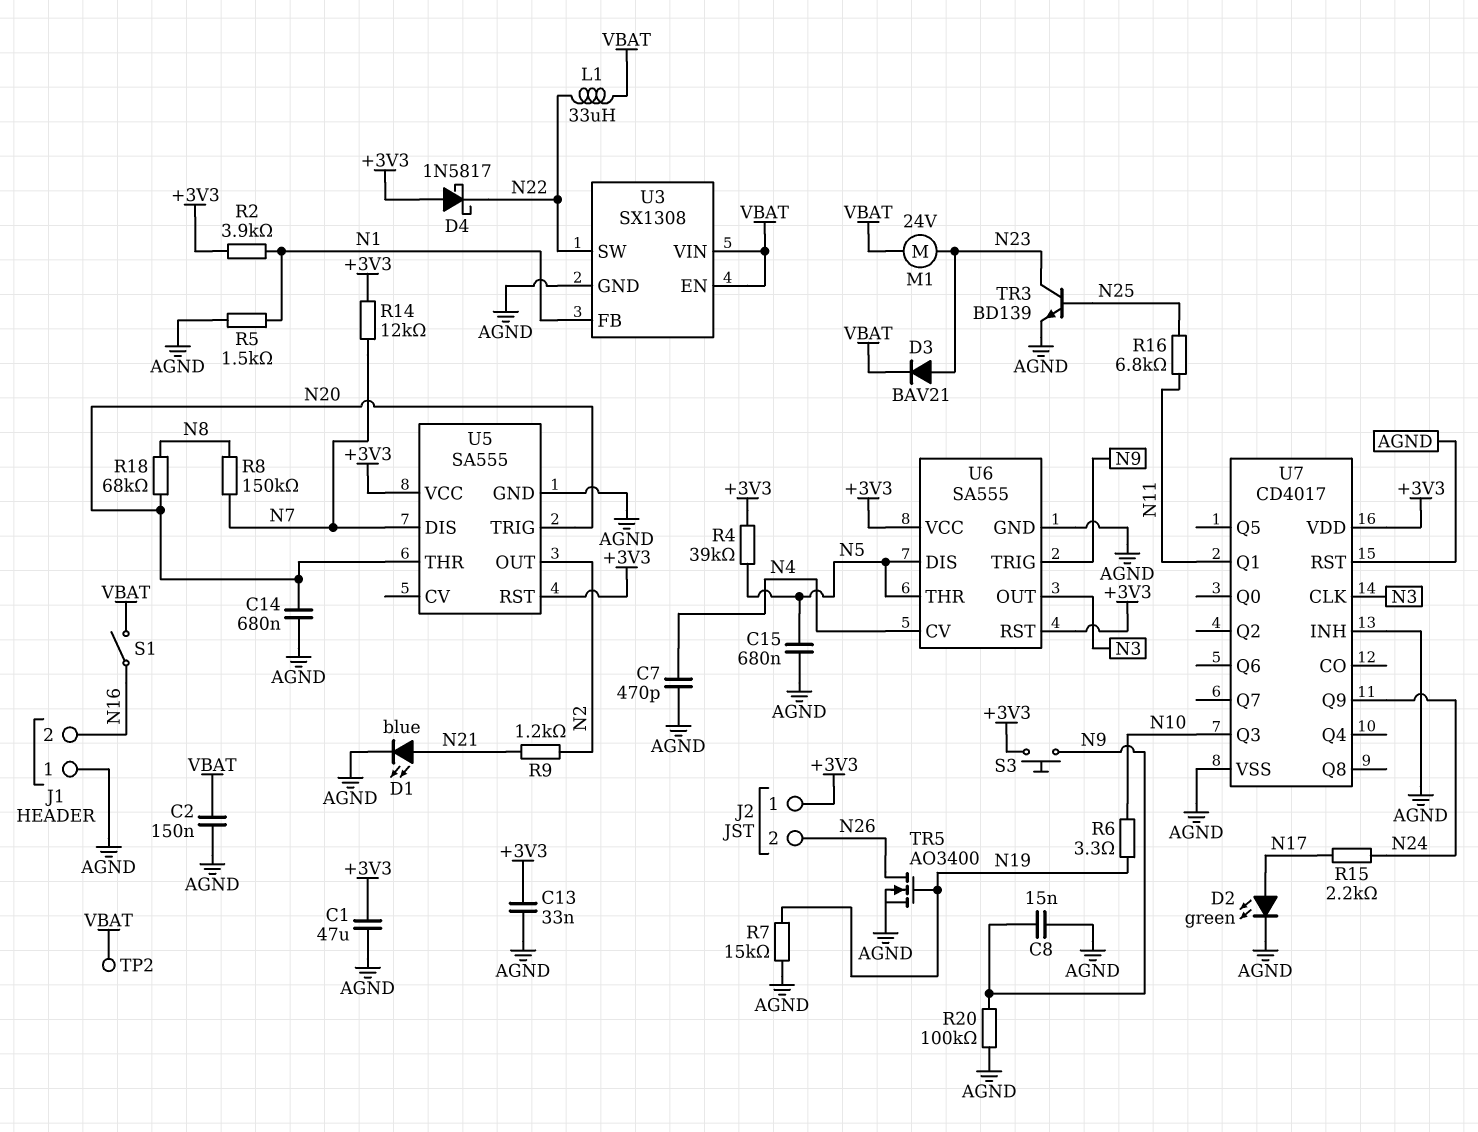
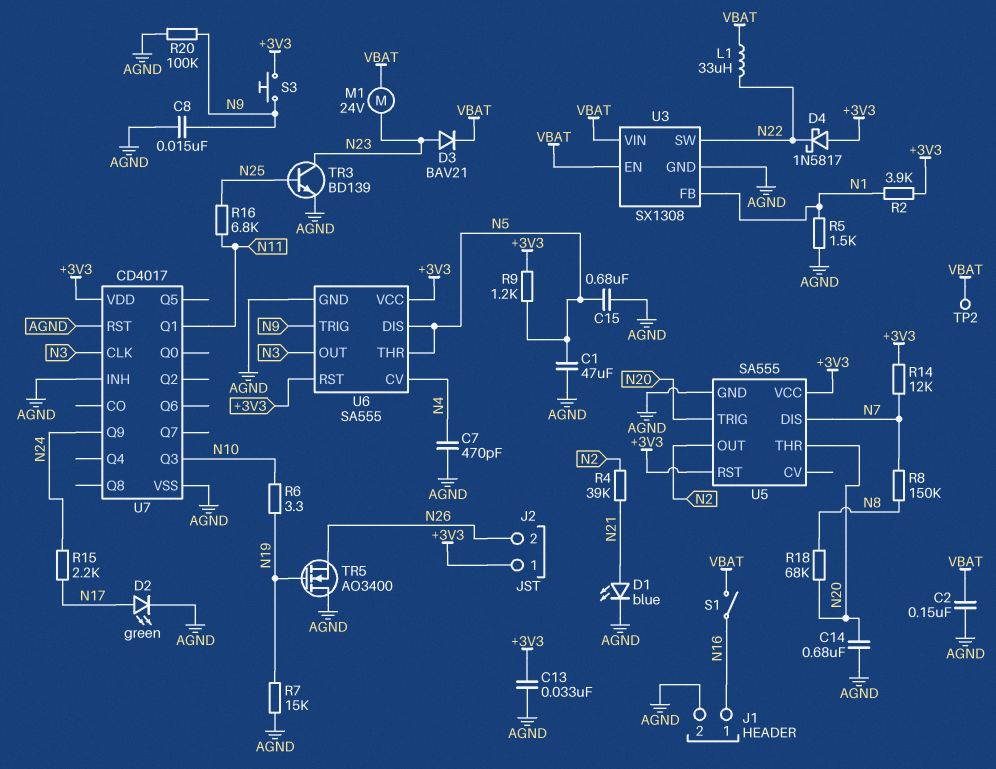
C1: 47uF (+3V3, AGND) -> 47uF (AGND, N5)
J1 pin 1: AGND -> N16
J1 pin 2: N16 -> AGND
R4: 39k (+3V3, N5) -> 39k (N2, N21)
R9: 1.2k (N2, N21) -> 1.2k (+3V3, N5)
TR5: NMOS AO3400 (G N19, D N26, S AGND) -> NMOS AO3400 (G N19, D AGND, S N26)

